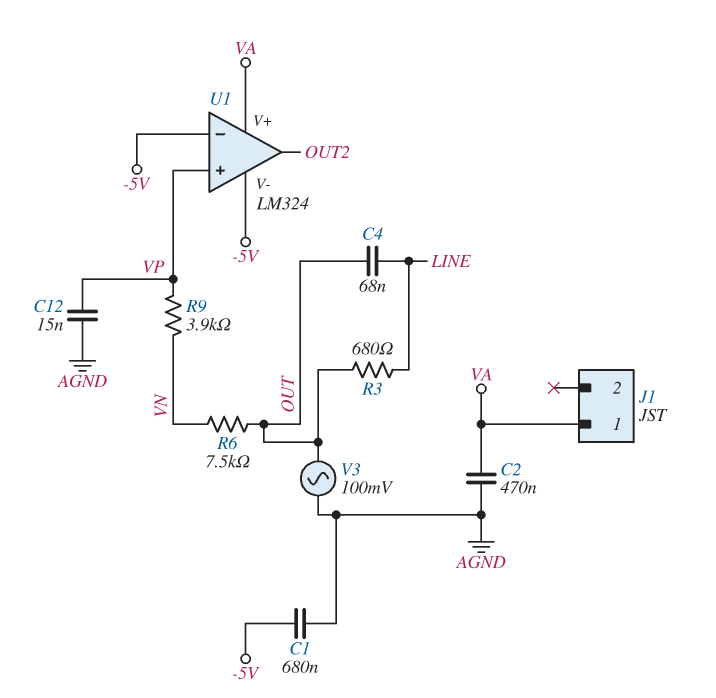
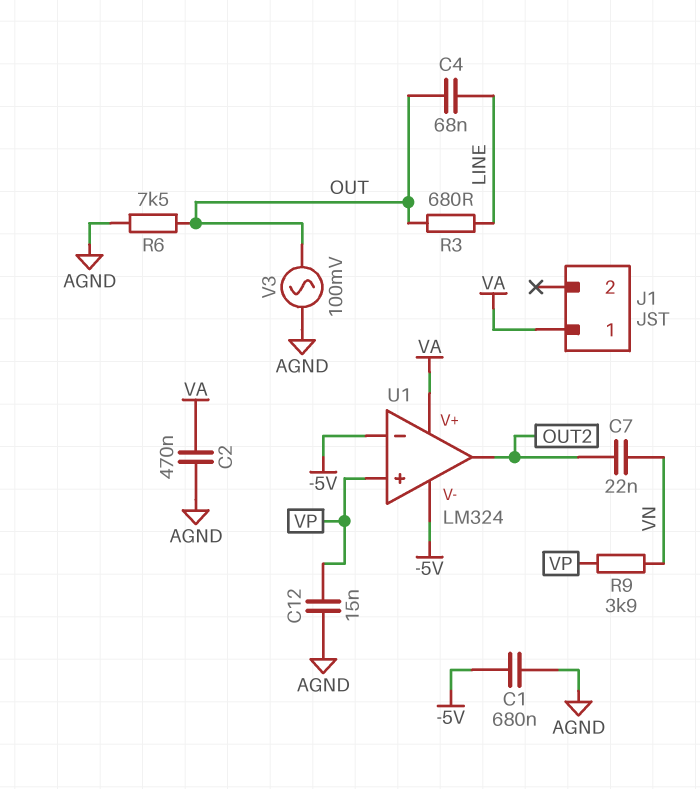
C7: none -> 22nF (OUT2, VN)
R6: 7.5k (OUT, VN) -> 7.5k (AGND, OUT)

